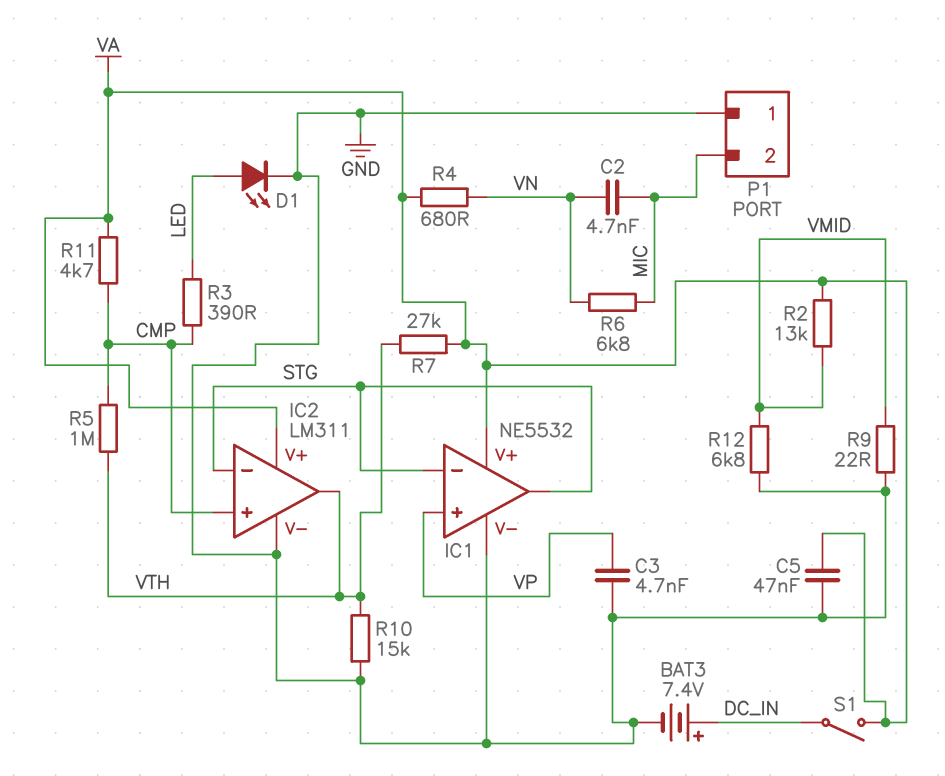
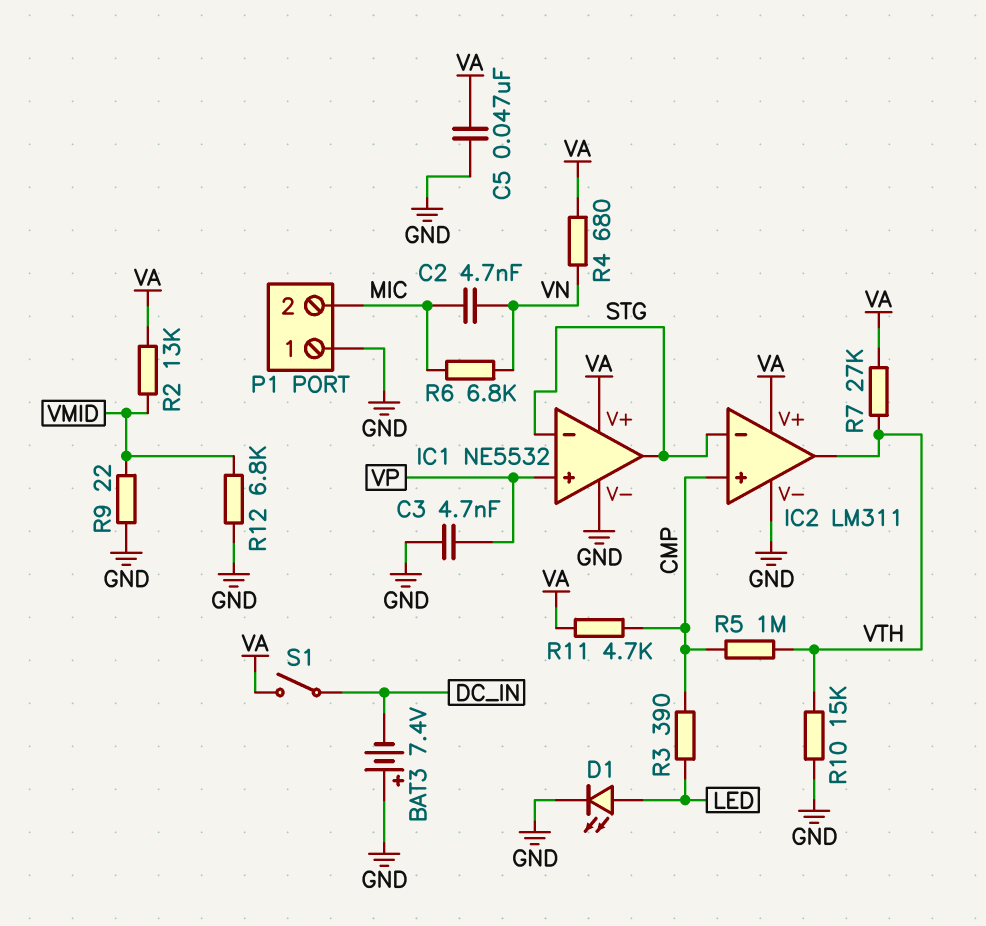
BAT3: 7.4V (plus DC_IN, minus GND) -> 7.4V (plus GND, minus DC_IN)

